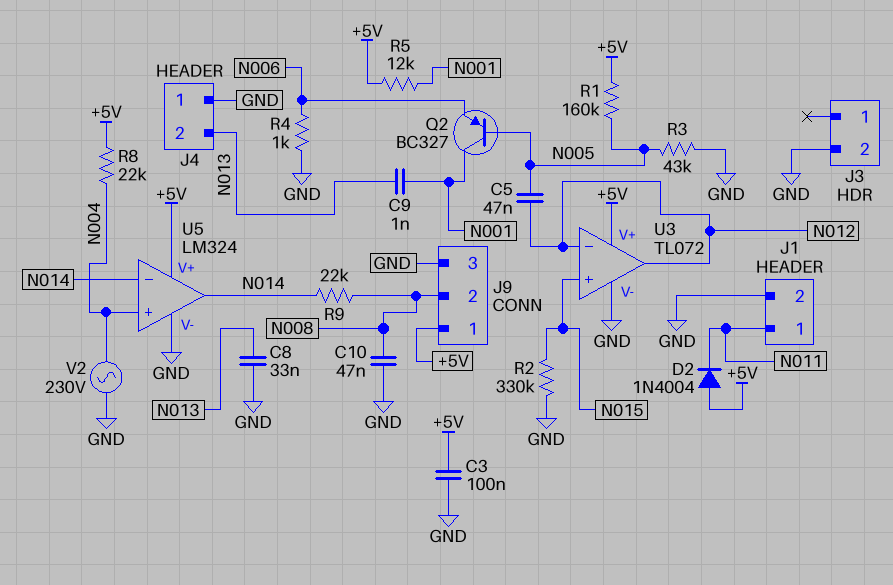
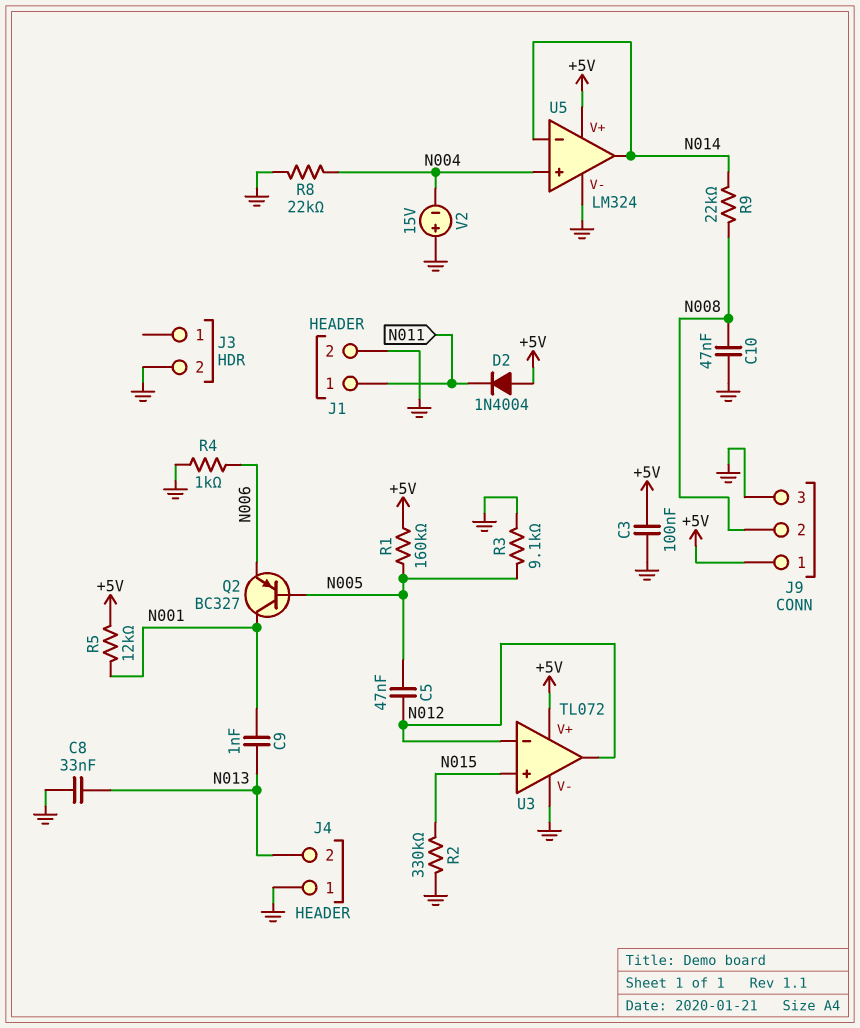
R3: 43k (GND, N005) -> 9.1k (GND, N005)
R8: 22k (+5V, N004) -> 22k (GND, N004)
V2: AC 230V (GND, N004) -> 15V (plus GND, minus N004)

